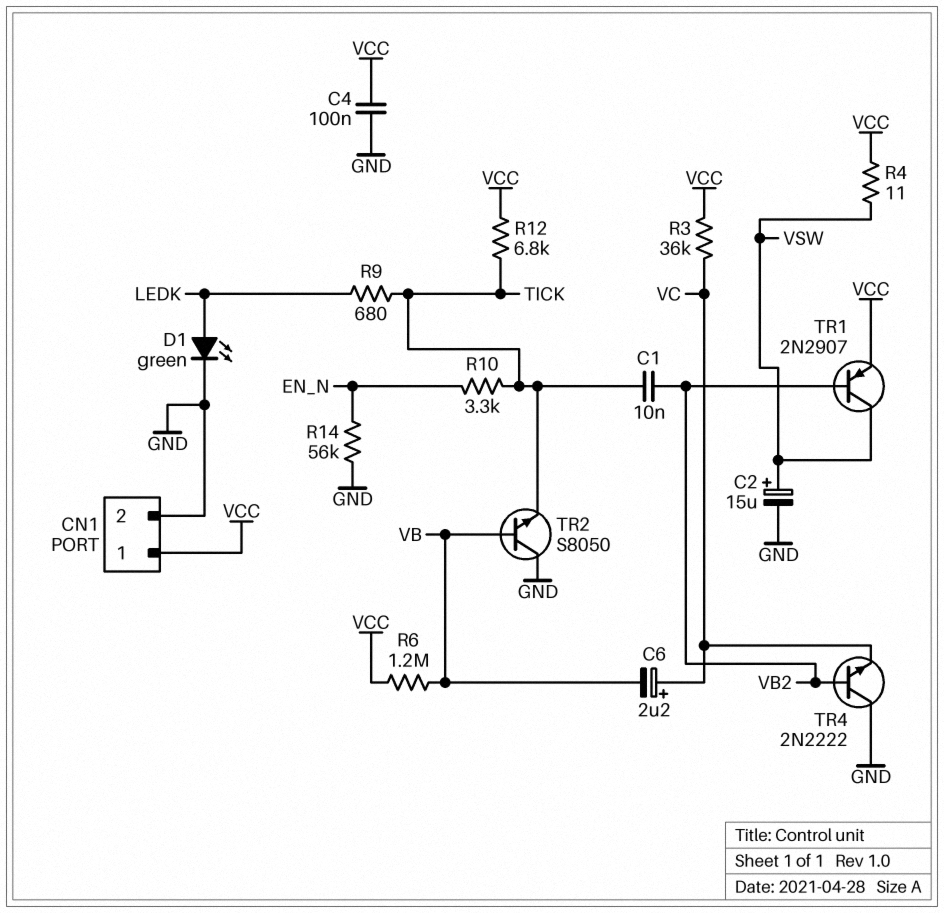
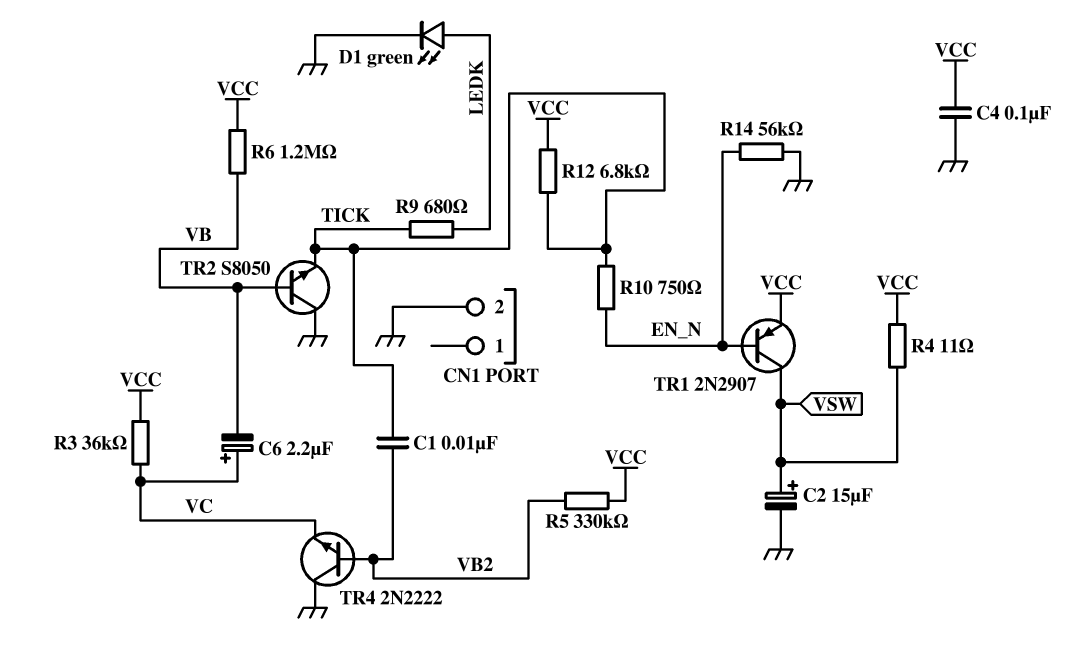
CN1 pin 1: VCC -> none
R5: none -> 330k (VB2, VCC)
R10: 3.3k (EN_N, TICK) -> 750 (EN_N, TICK)
TR1: PNP 2N2907 (B VB2, C VSW, E VCC) -> PNP 2N2907 (B EN_N, C VSW, E VCC)

